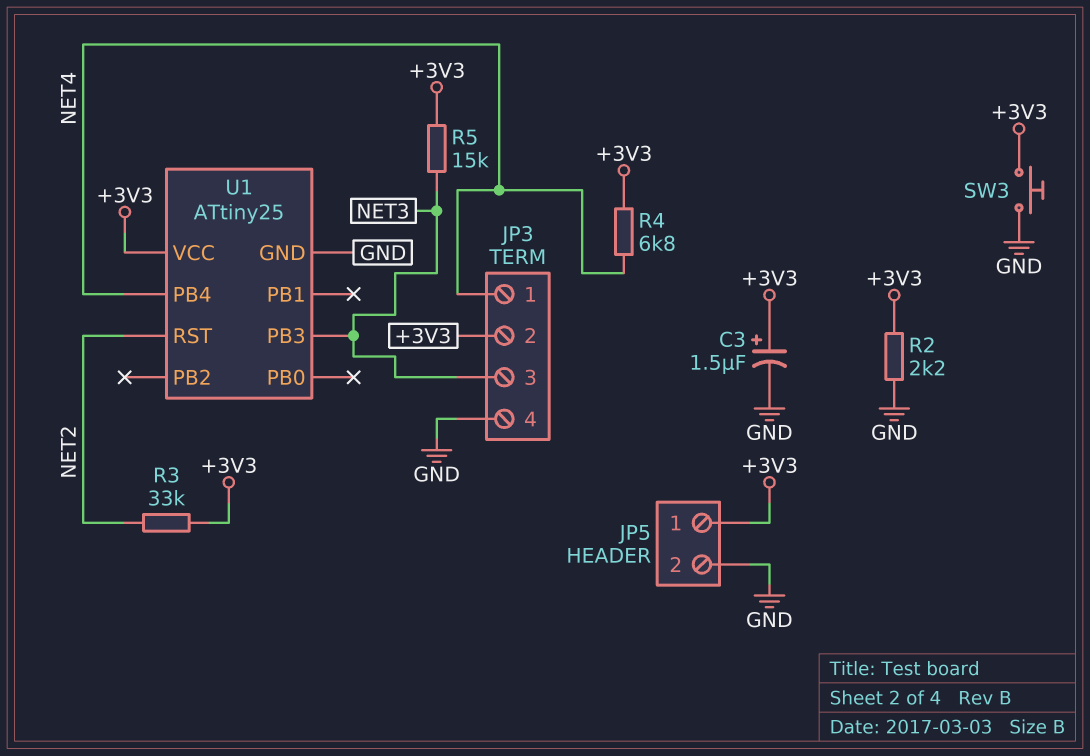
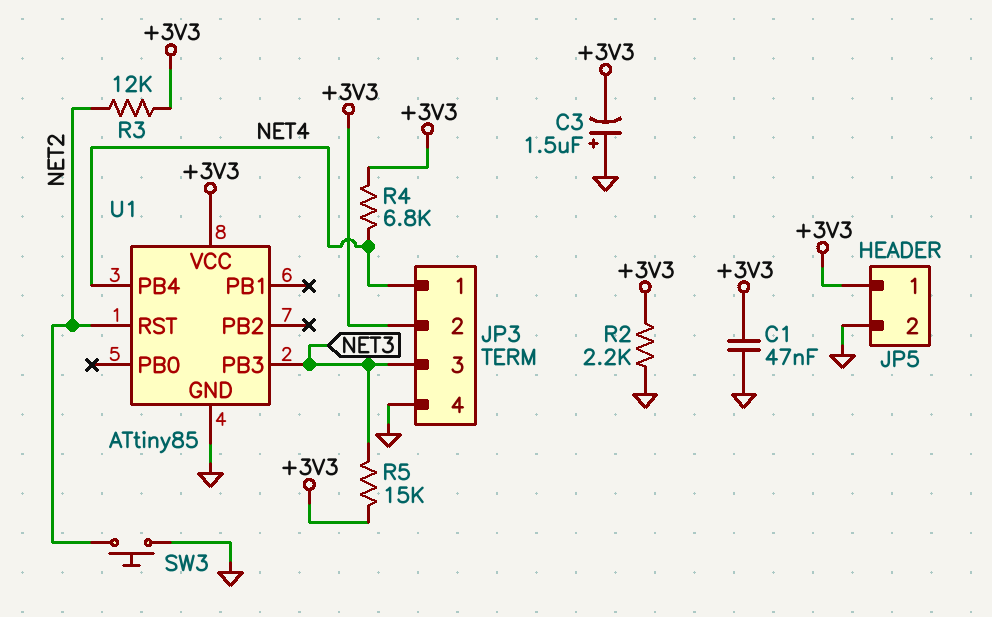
C1: none -> 47nF (+3V3, GND)
C3: 1.5uF (plus +3V3, minus GND) -> 1.5uF (plus GND, minus +3V3)
R3: 33k (+3V3, NET2) -> 12k (+3V3, NET2)
SW3: button (+3V3, GND) -> button (GND, NET2)
U1: ATtiny25 -> ATtiny85

